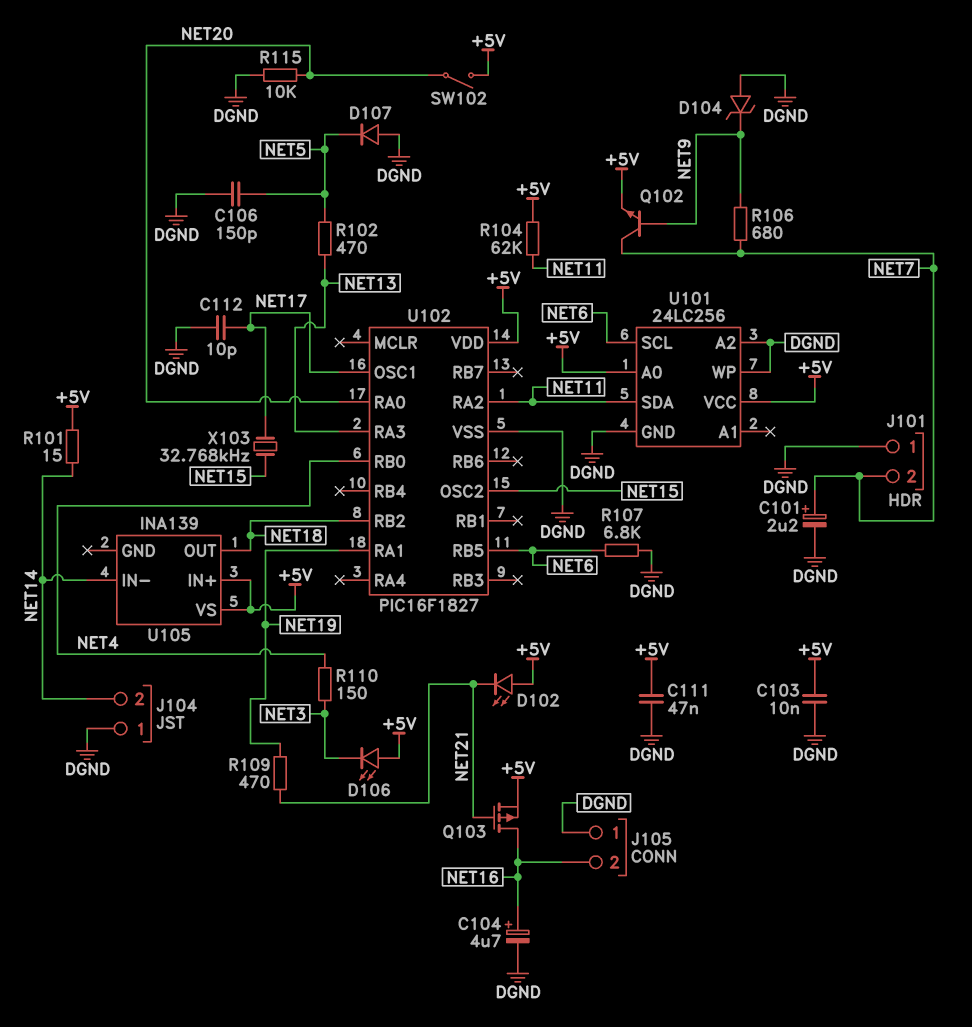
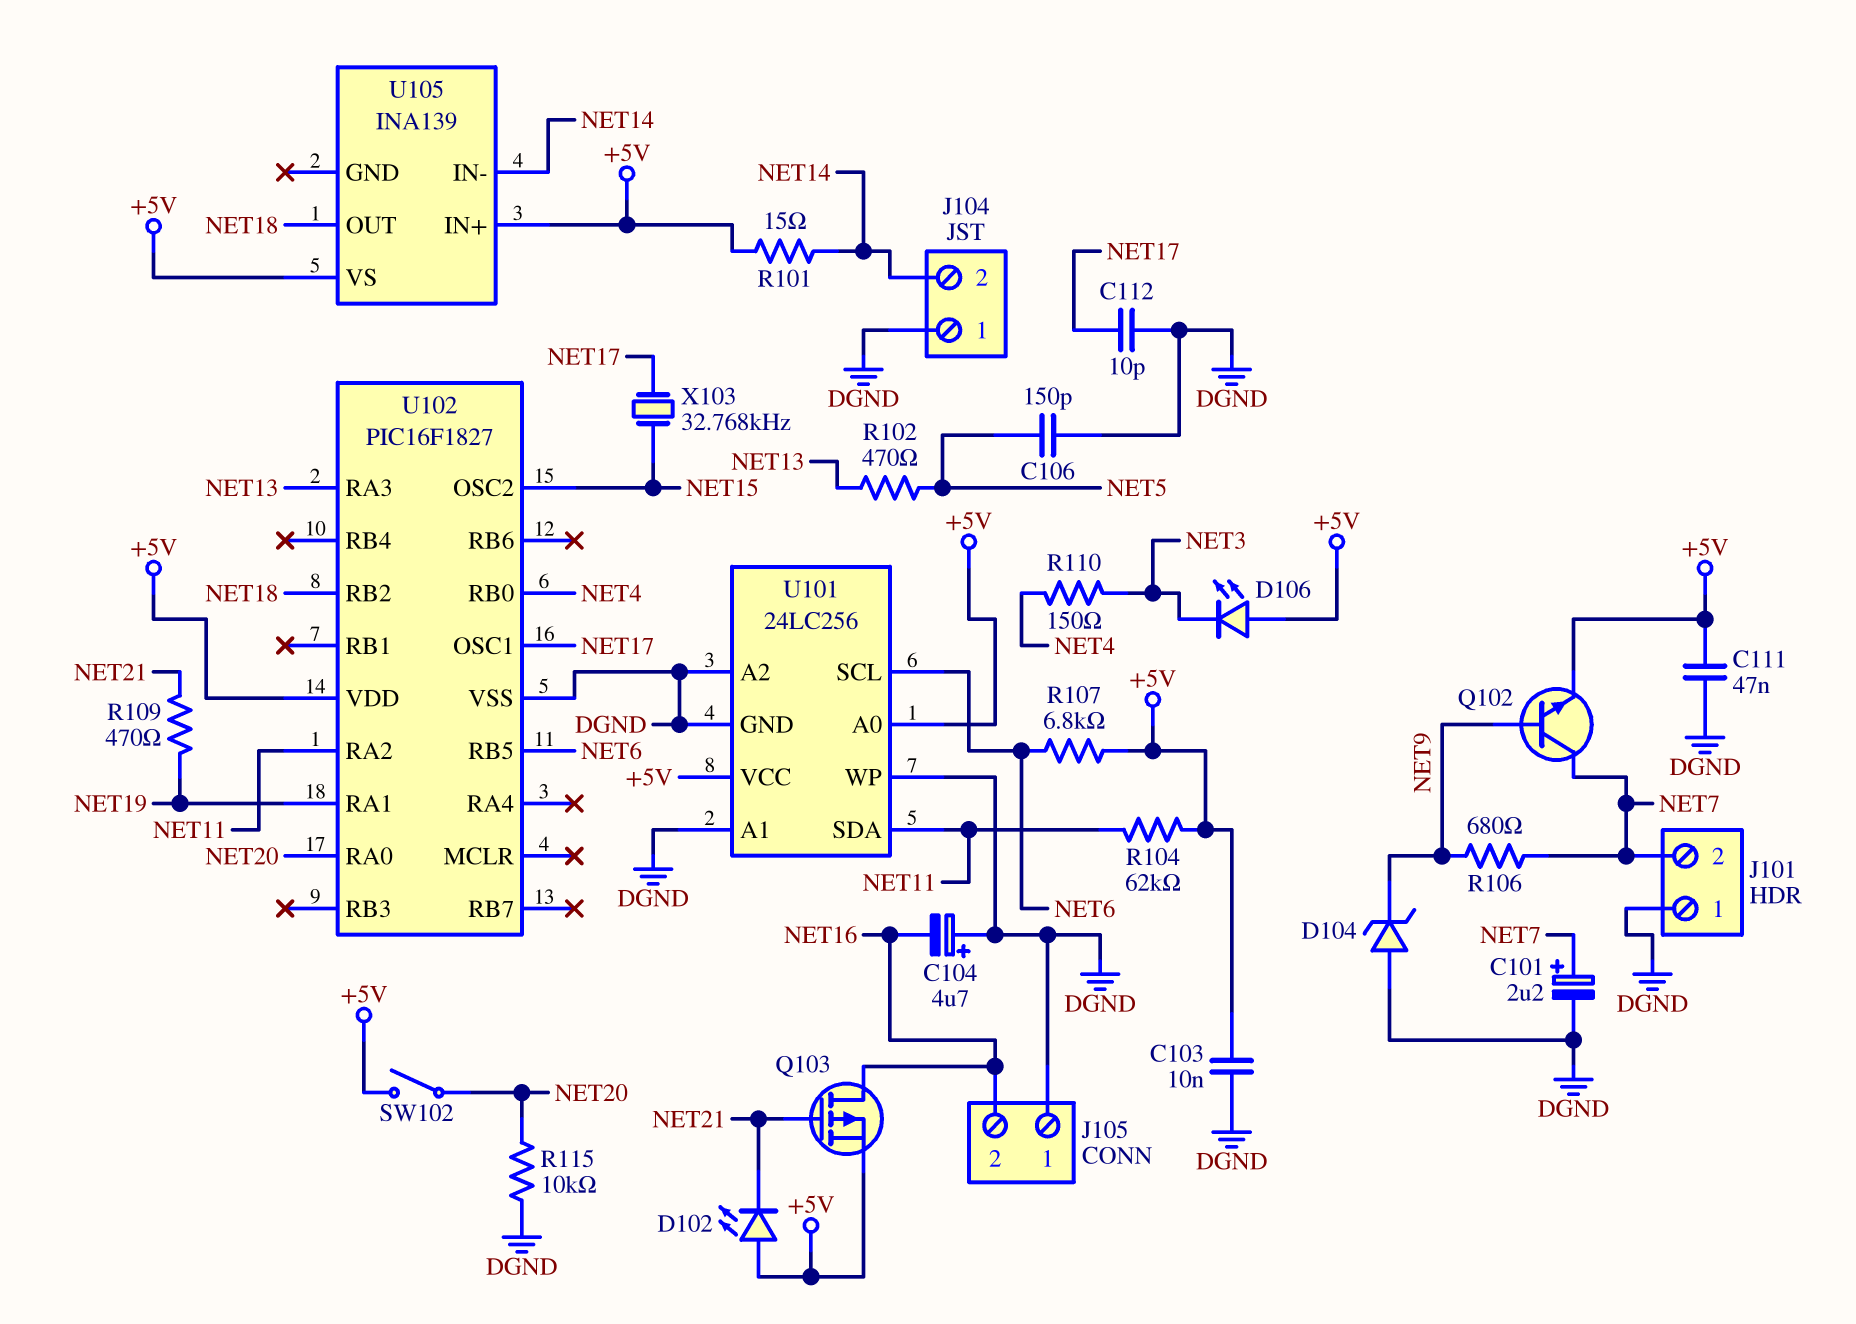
C104: 4.7uF (plus NET16, minus DGND) -> 4.7uF (plus DGND, minus NET16)
D107: diode (A DGND, K NET5) -> none
R107: 6.8k (DGND, NET6) -> 6.8k (+5V, NET6)
U101 pin A1: none -> DGND

